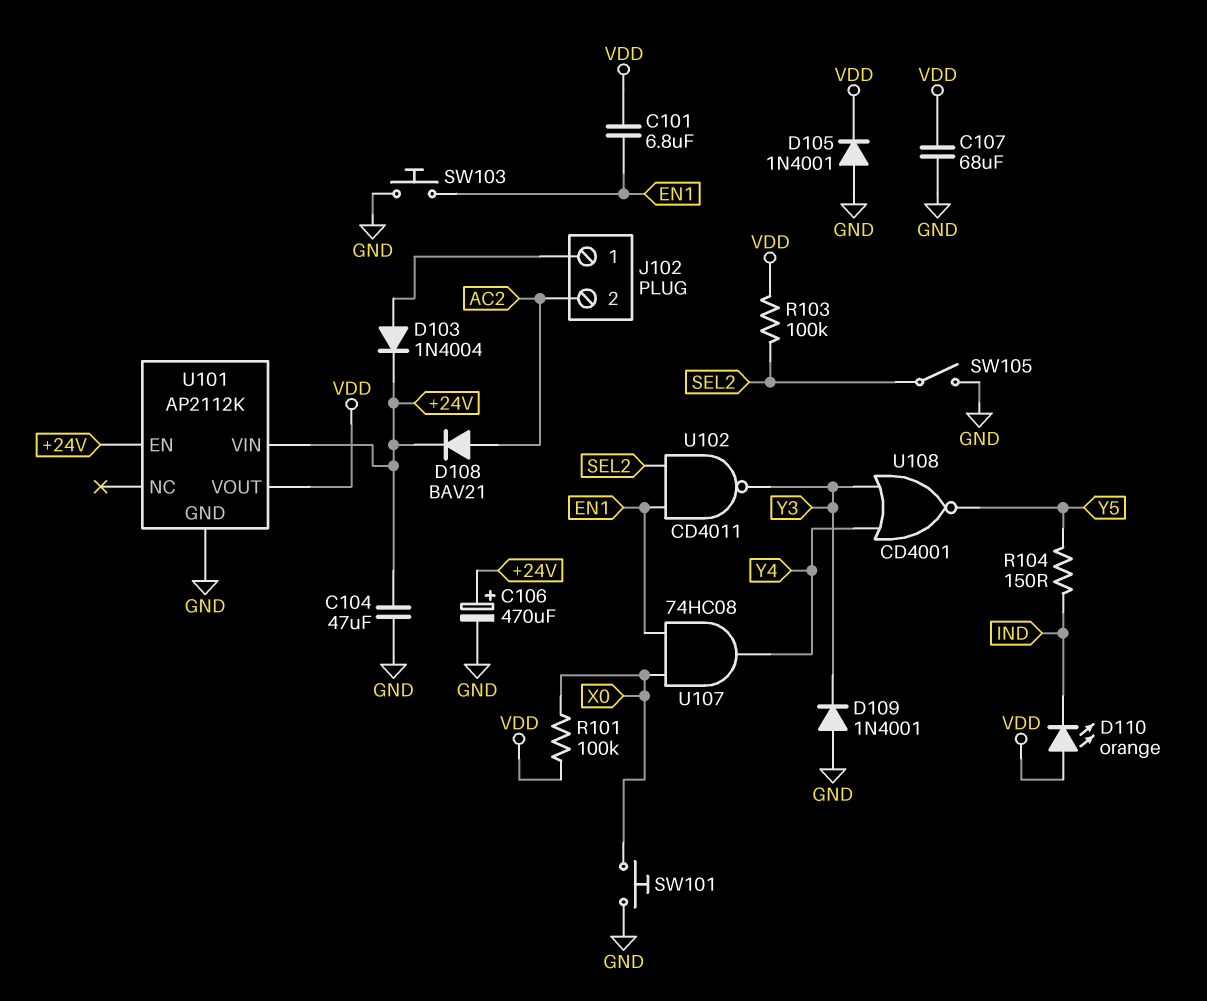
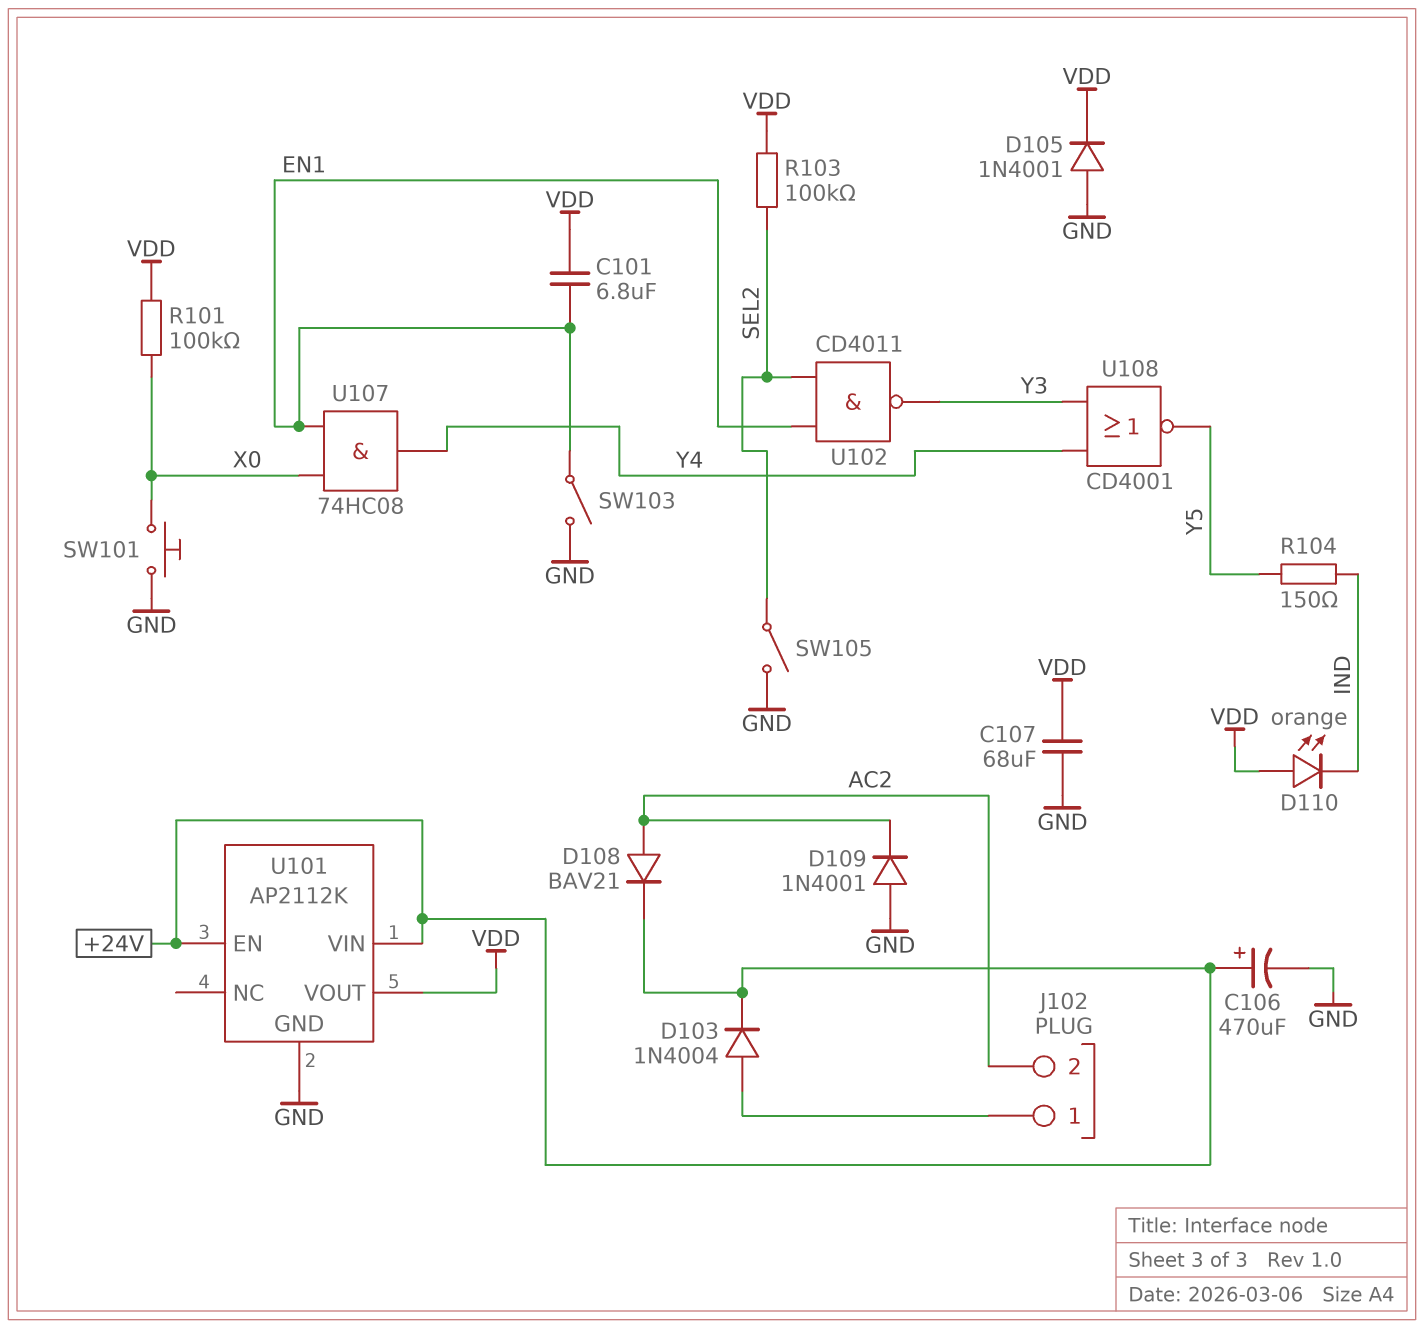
C104: 47uF (+24V, GND) -> none
D109: diode 1N4001 (A GND, K Y3) -> diode 1N4001 (A GND, K AC2)
SW103: button (EN1, GND) -> switch (EN1, GND)

